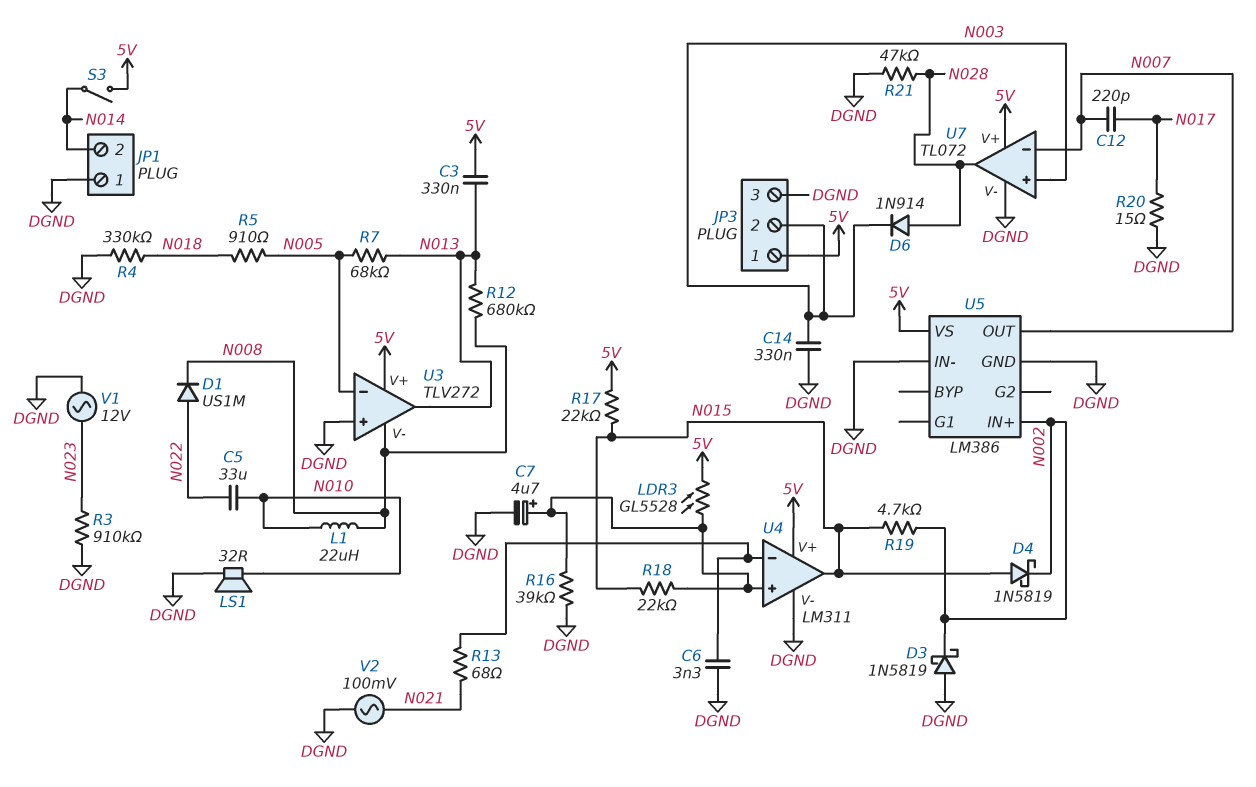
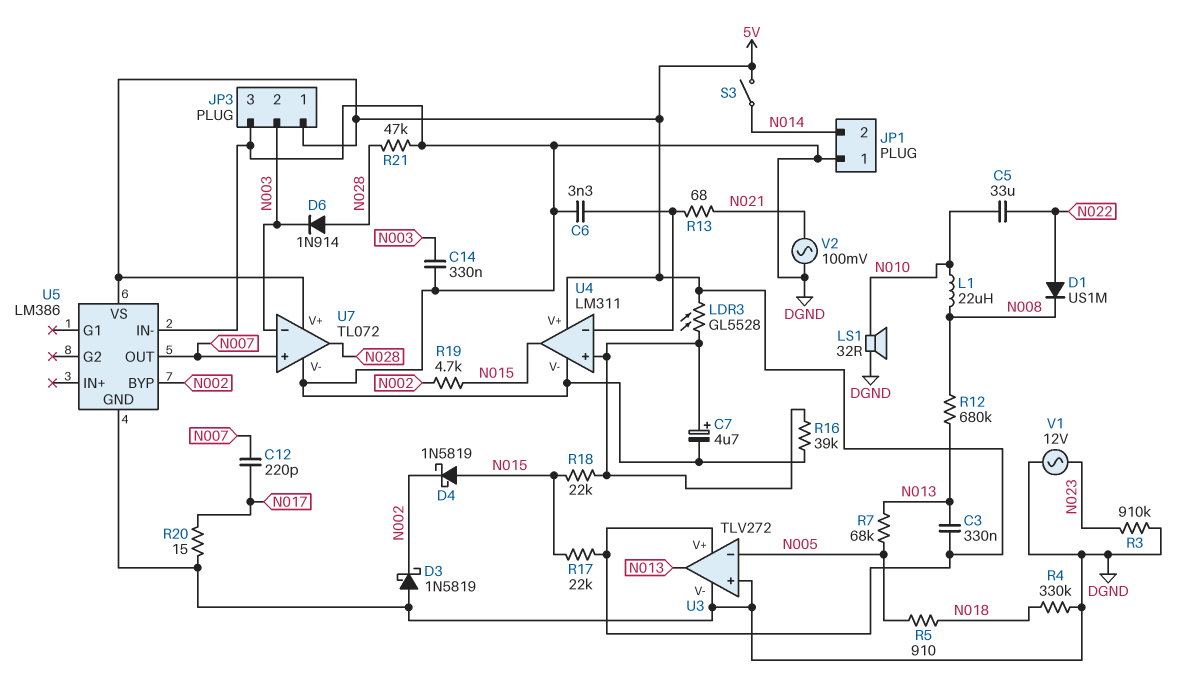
U3 pin V-: N008 -> DGND
U5 pin BYP: none -> N002
U5 pin IN+: N002 -> none
U7 pin in+: N003 -> N007
U7 pin in-: N007 -> N003

